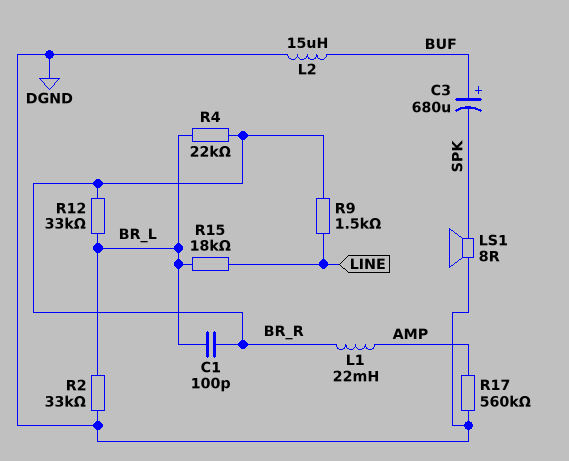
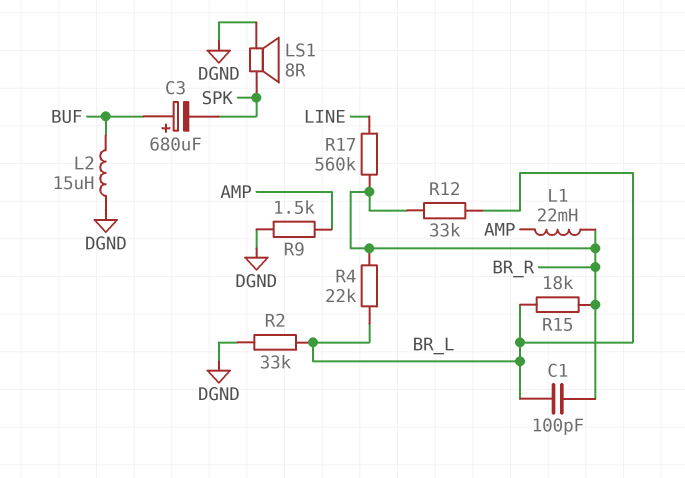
R9: 1.5k (BR_R, LINE) -> 1.5k (AMP, DGND)
R15: 18k (BR_L, LINE) -> 18k (BR_L, BR_R)
R17: 560k (AMP, DGND) -> 560k (BR_R, LINE)

